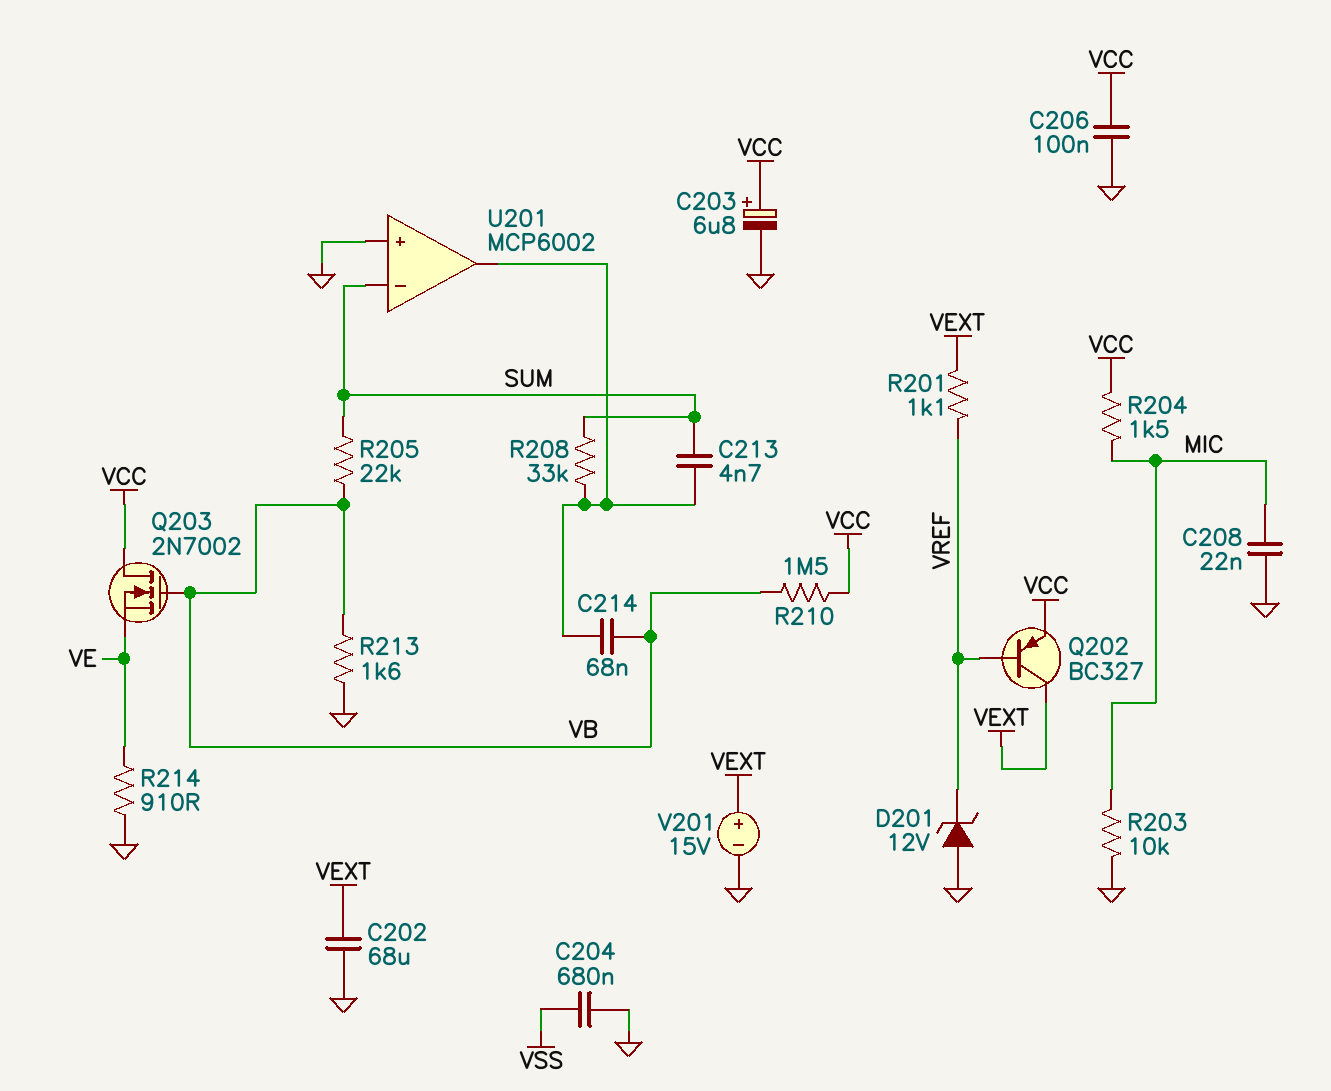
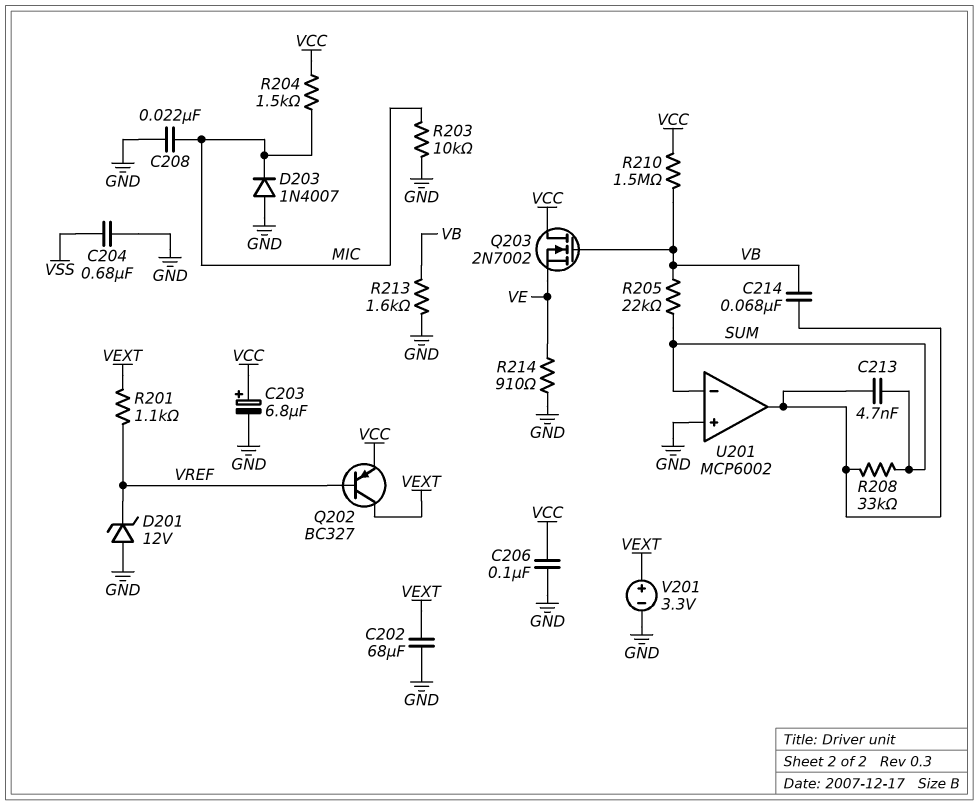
D203: none -> diode 1N4007 (A GND, K MIC)
V201: 15V (plus VEXT, minus GND) -> 3.3V (plus VEXT, minus GND)

